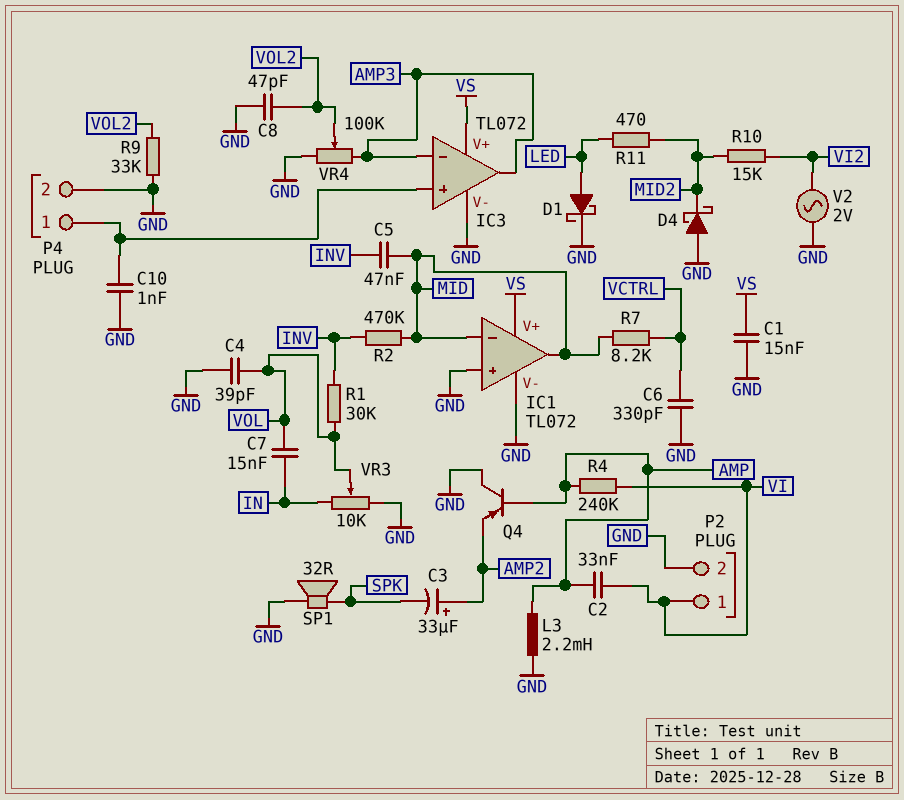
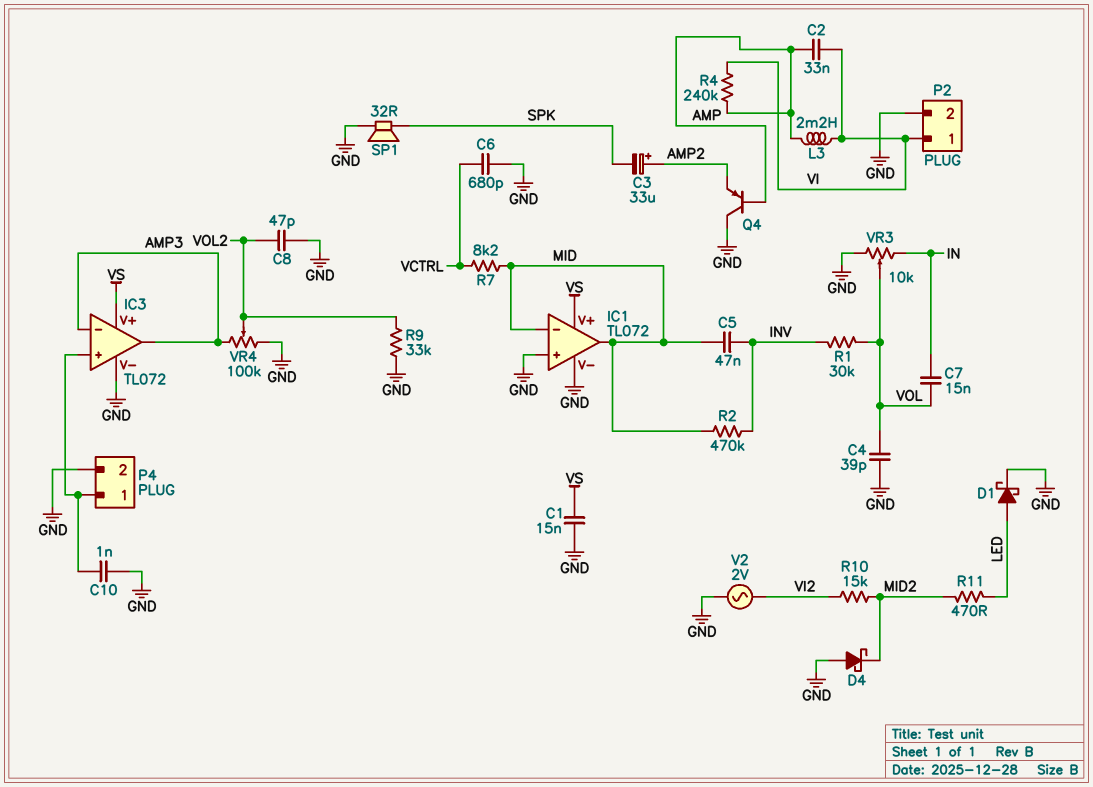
C6: 330pF (GND, VCTRL) -> 680pF (GND, VCTRL)
L3: 2.2mH (AMP, GND) -> 2.2mH (AMP, VI)

